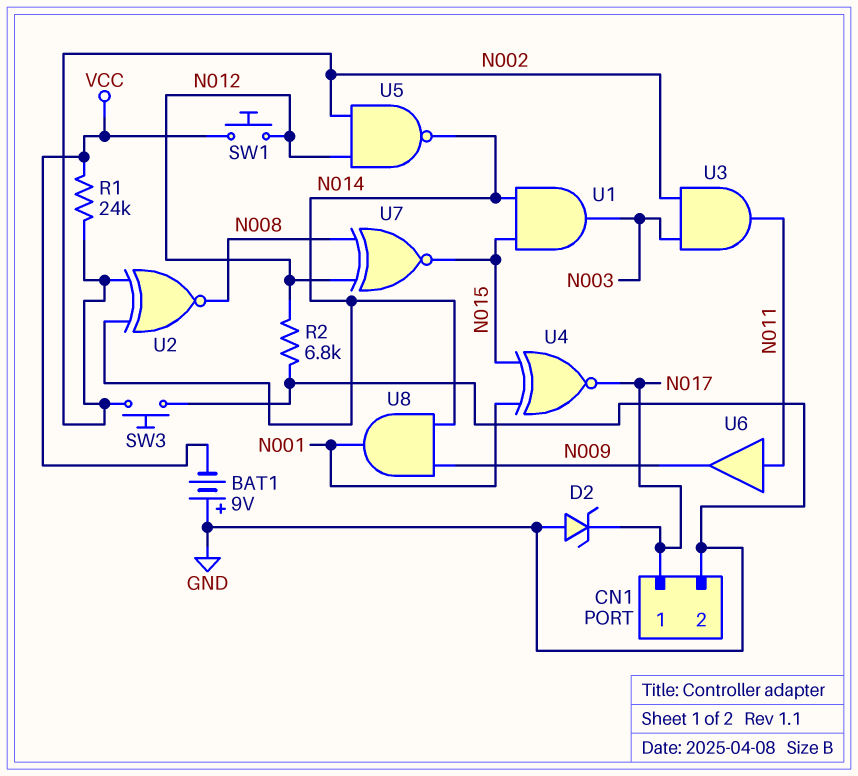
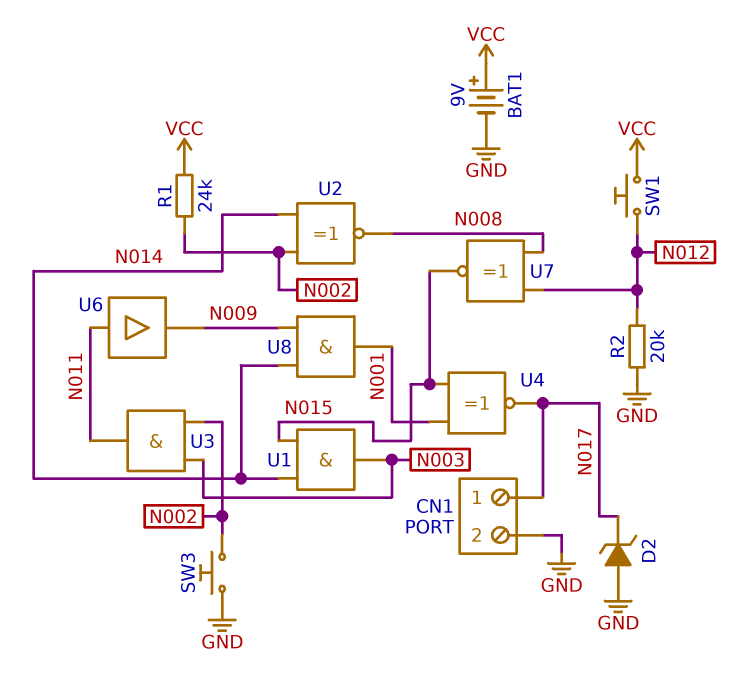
BAT1: 9V (plus GND, minus VCC) -> 9V (plus VCC, minus GND)
R2: 6.8k (GND, N012) -> 20k (GND, N012)
U5: NAND (in N002, in N012, out N014) -> none

